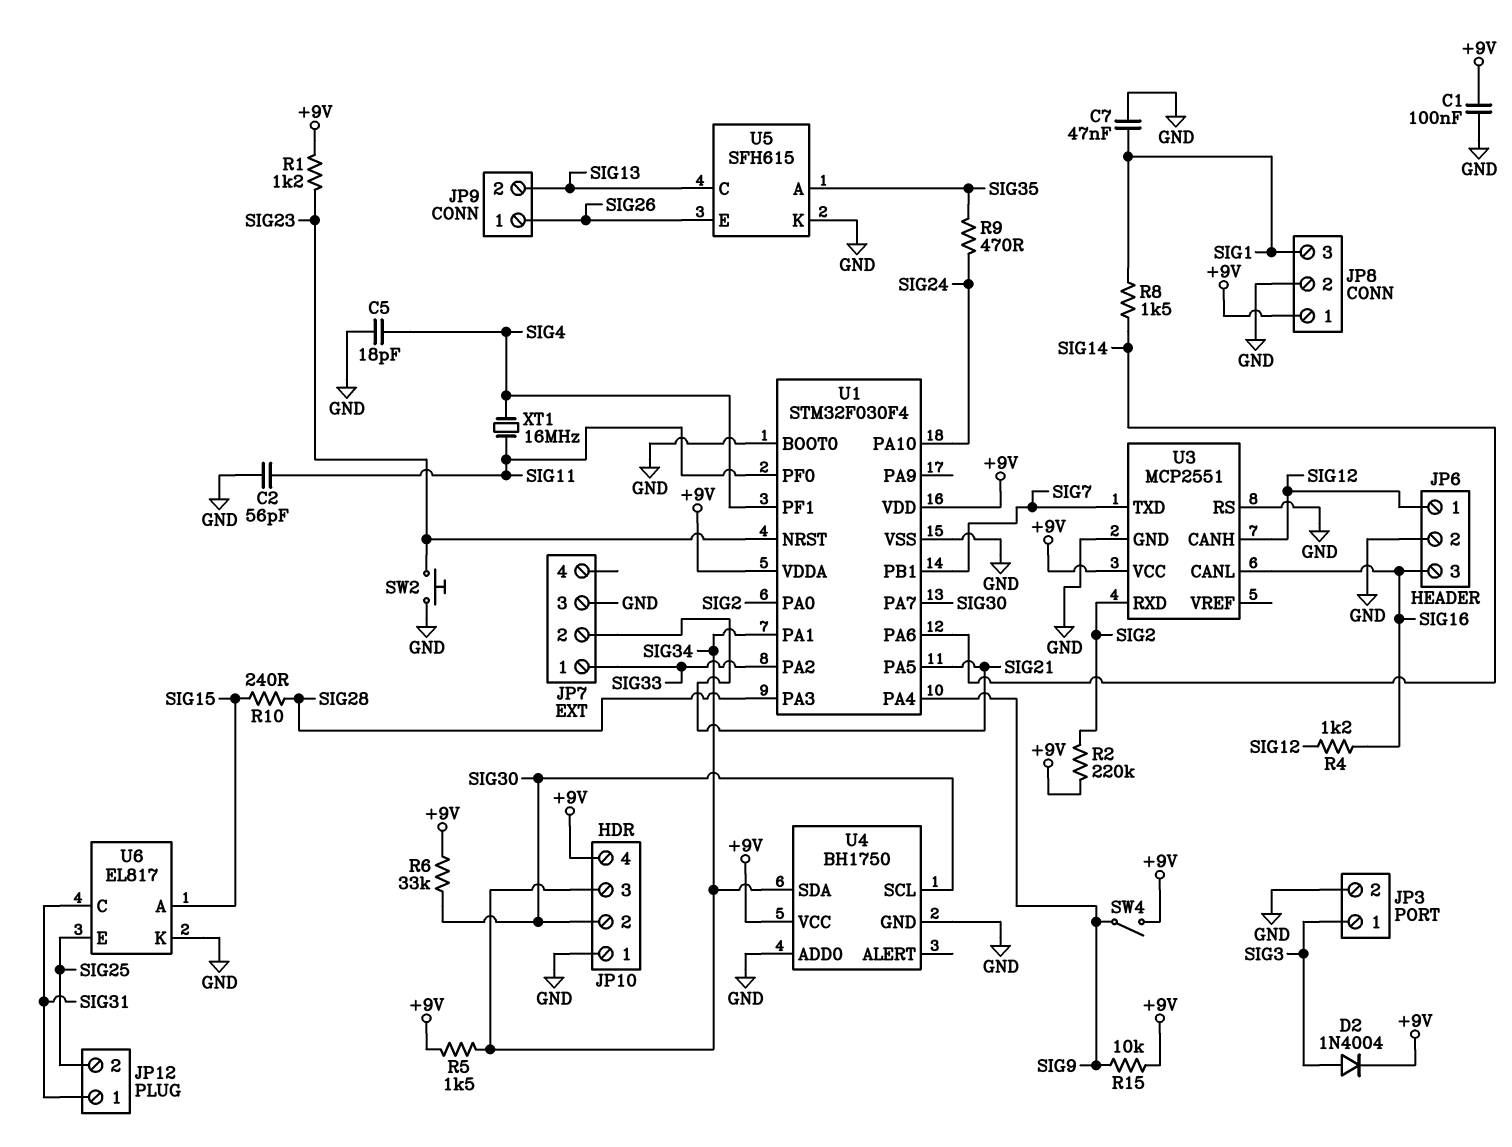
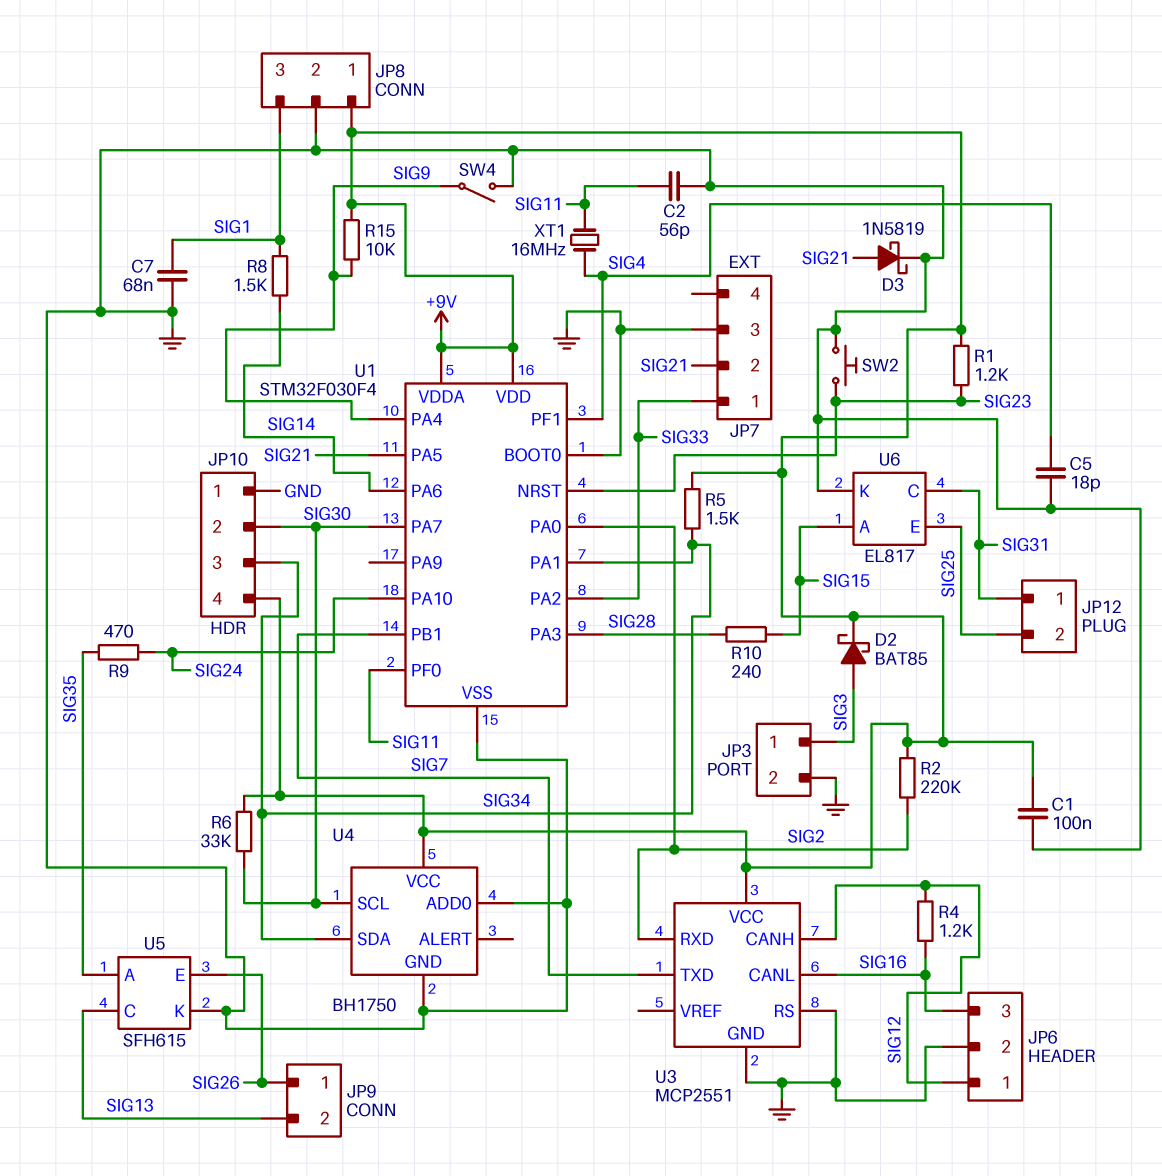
C7: 47nF (GND, SIG1) -> 68nF (GND, SIG1)
D2: diode 1N4004 (A SIG3, K +9V) -> schottky BAT85 (A SIG3, K +9V)
D3: none -> schottky 1N5819 (A SIG21, K GND)
SW4: switch (+9V, SIG9) -> switch (GND, SIG9)

